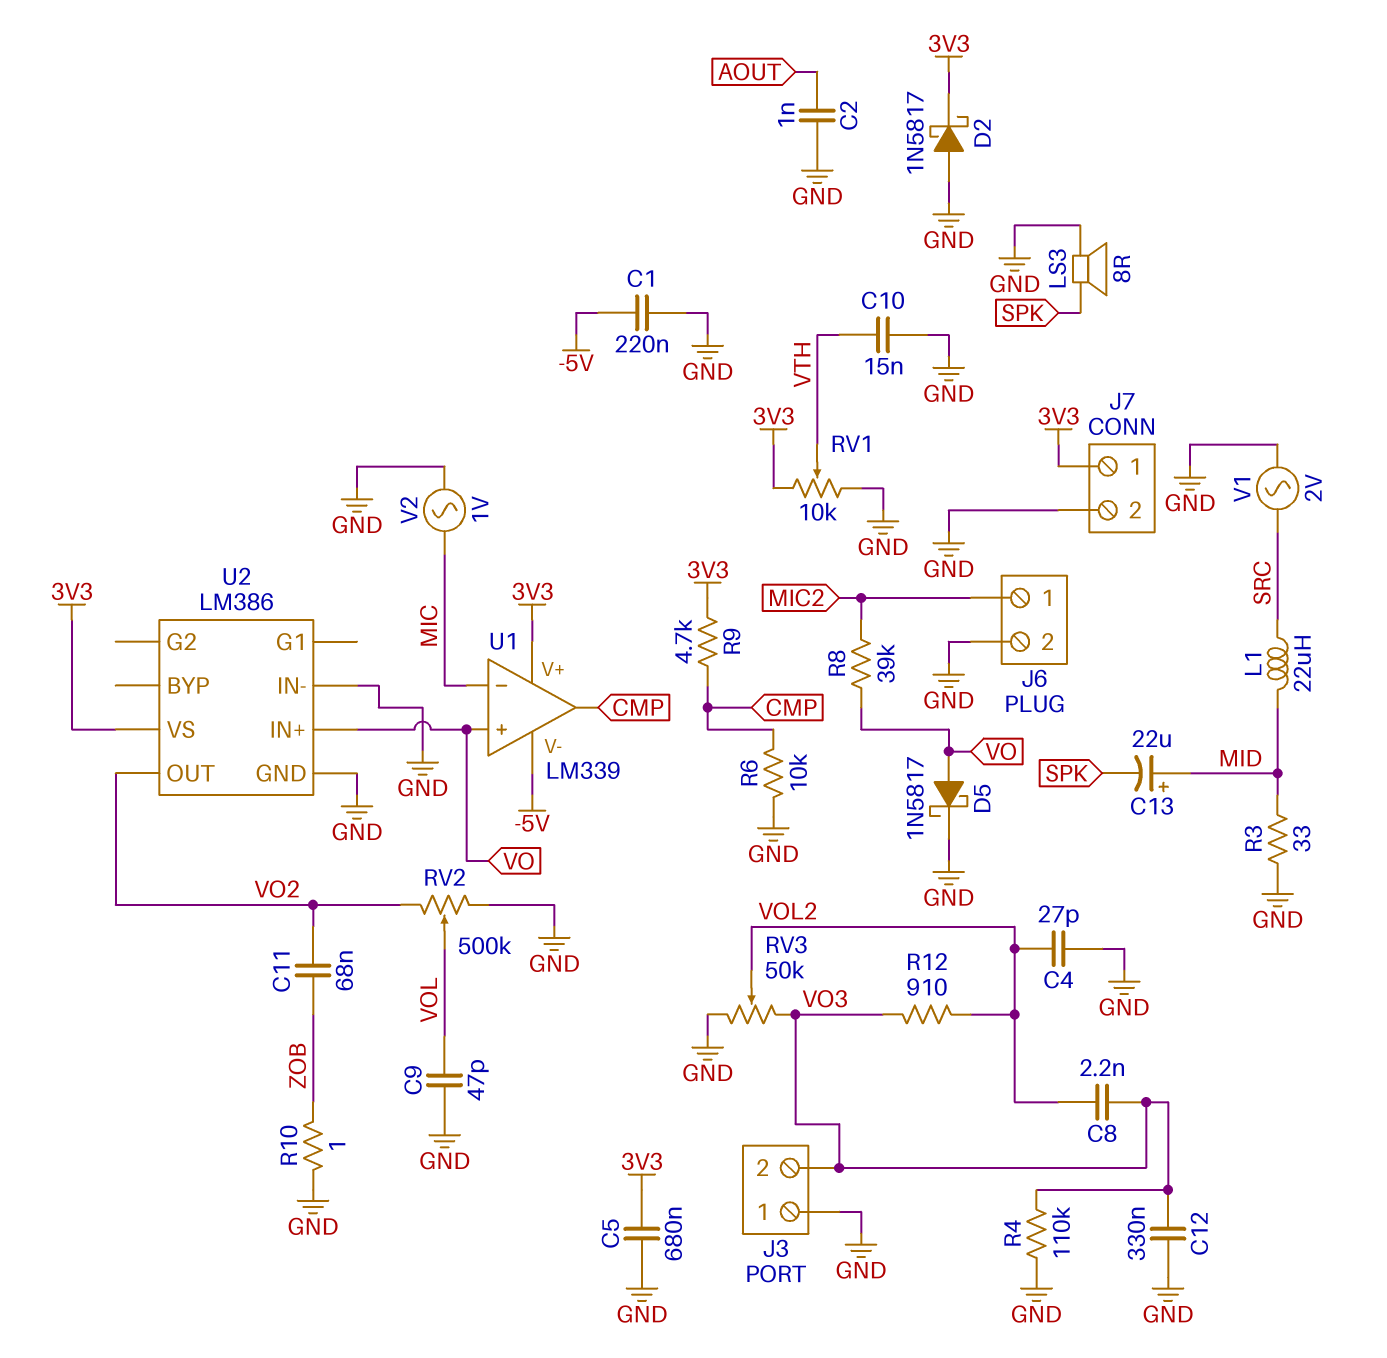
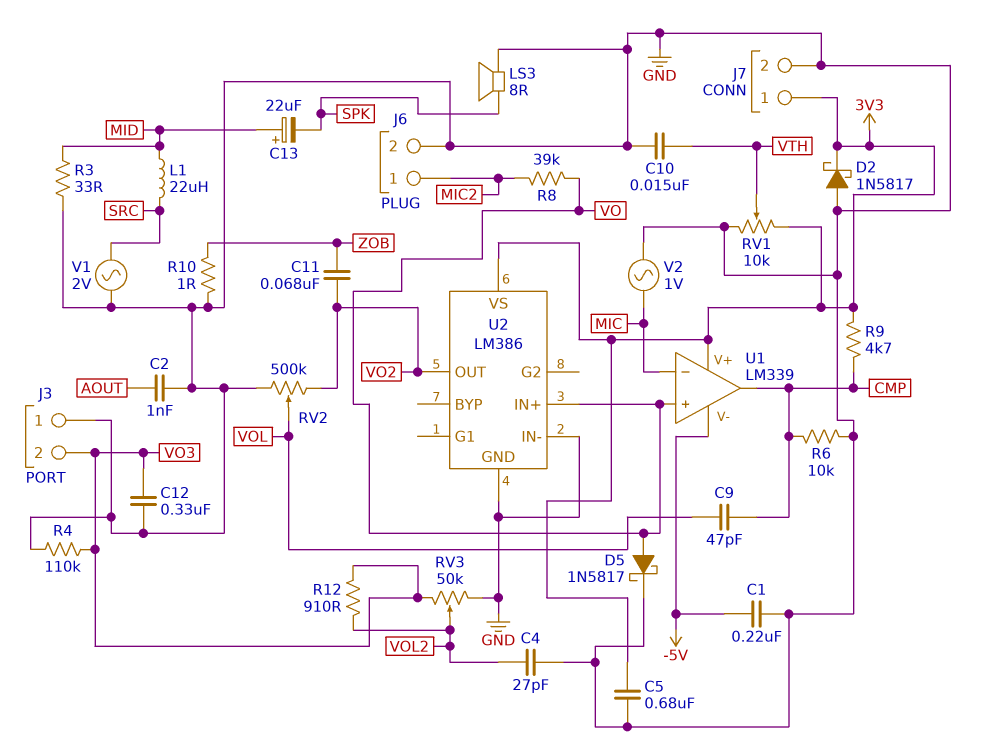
C8: 2.2nF (VO3, VOL2) -> none
C9: 47pF (GND, VOL) -> 47pF (CMP, VOL)

